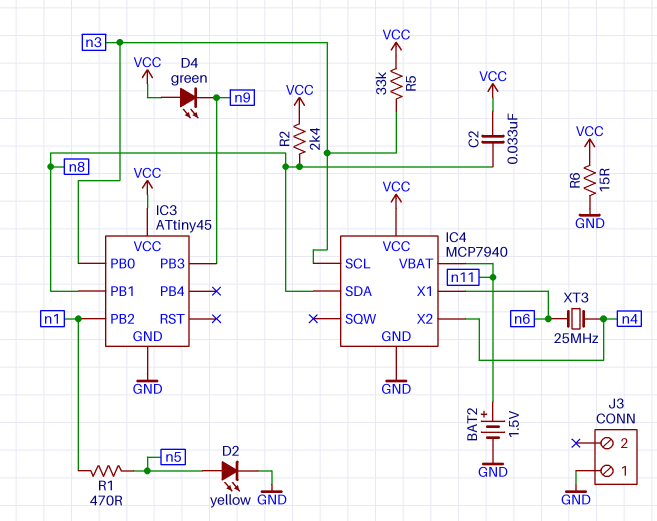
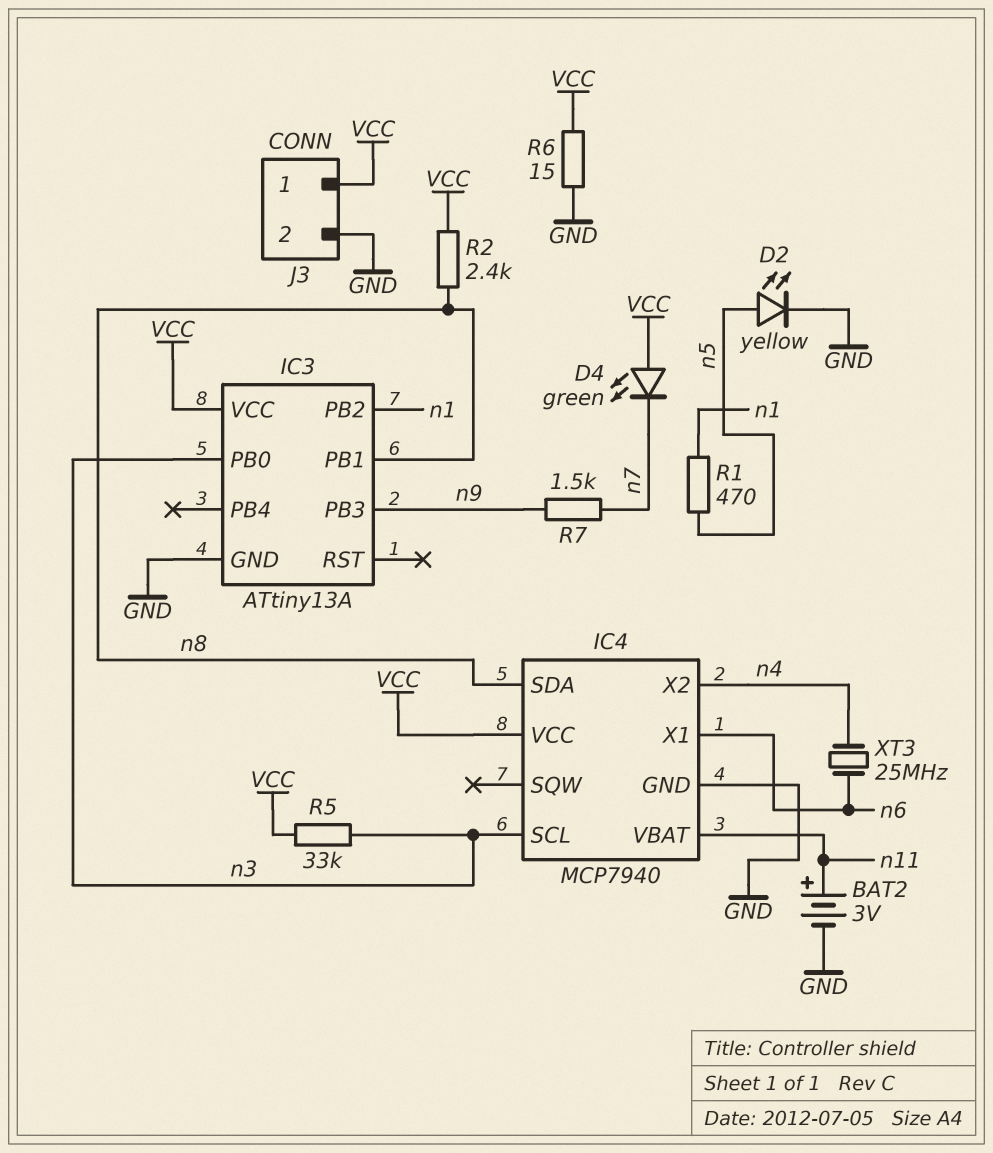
BAT2: 1.5V (plus n11, minus GND) -> 3V (plus n11, minus GND)
C2: 33nF (VCC, n8) -> none
D4: LED green (A VCC, K n9) -> LED green (A VCC, K n7)
IC3: ATtiny45 -> ATtiny13A
J3 pin 1: GND -> VCC
J3 pin 2: none -> GND
R7: none -> 1.5k (n7, n9)

